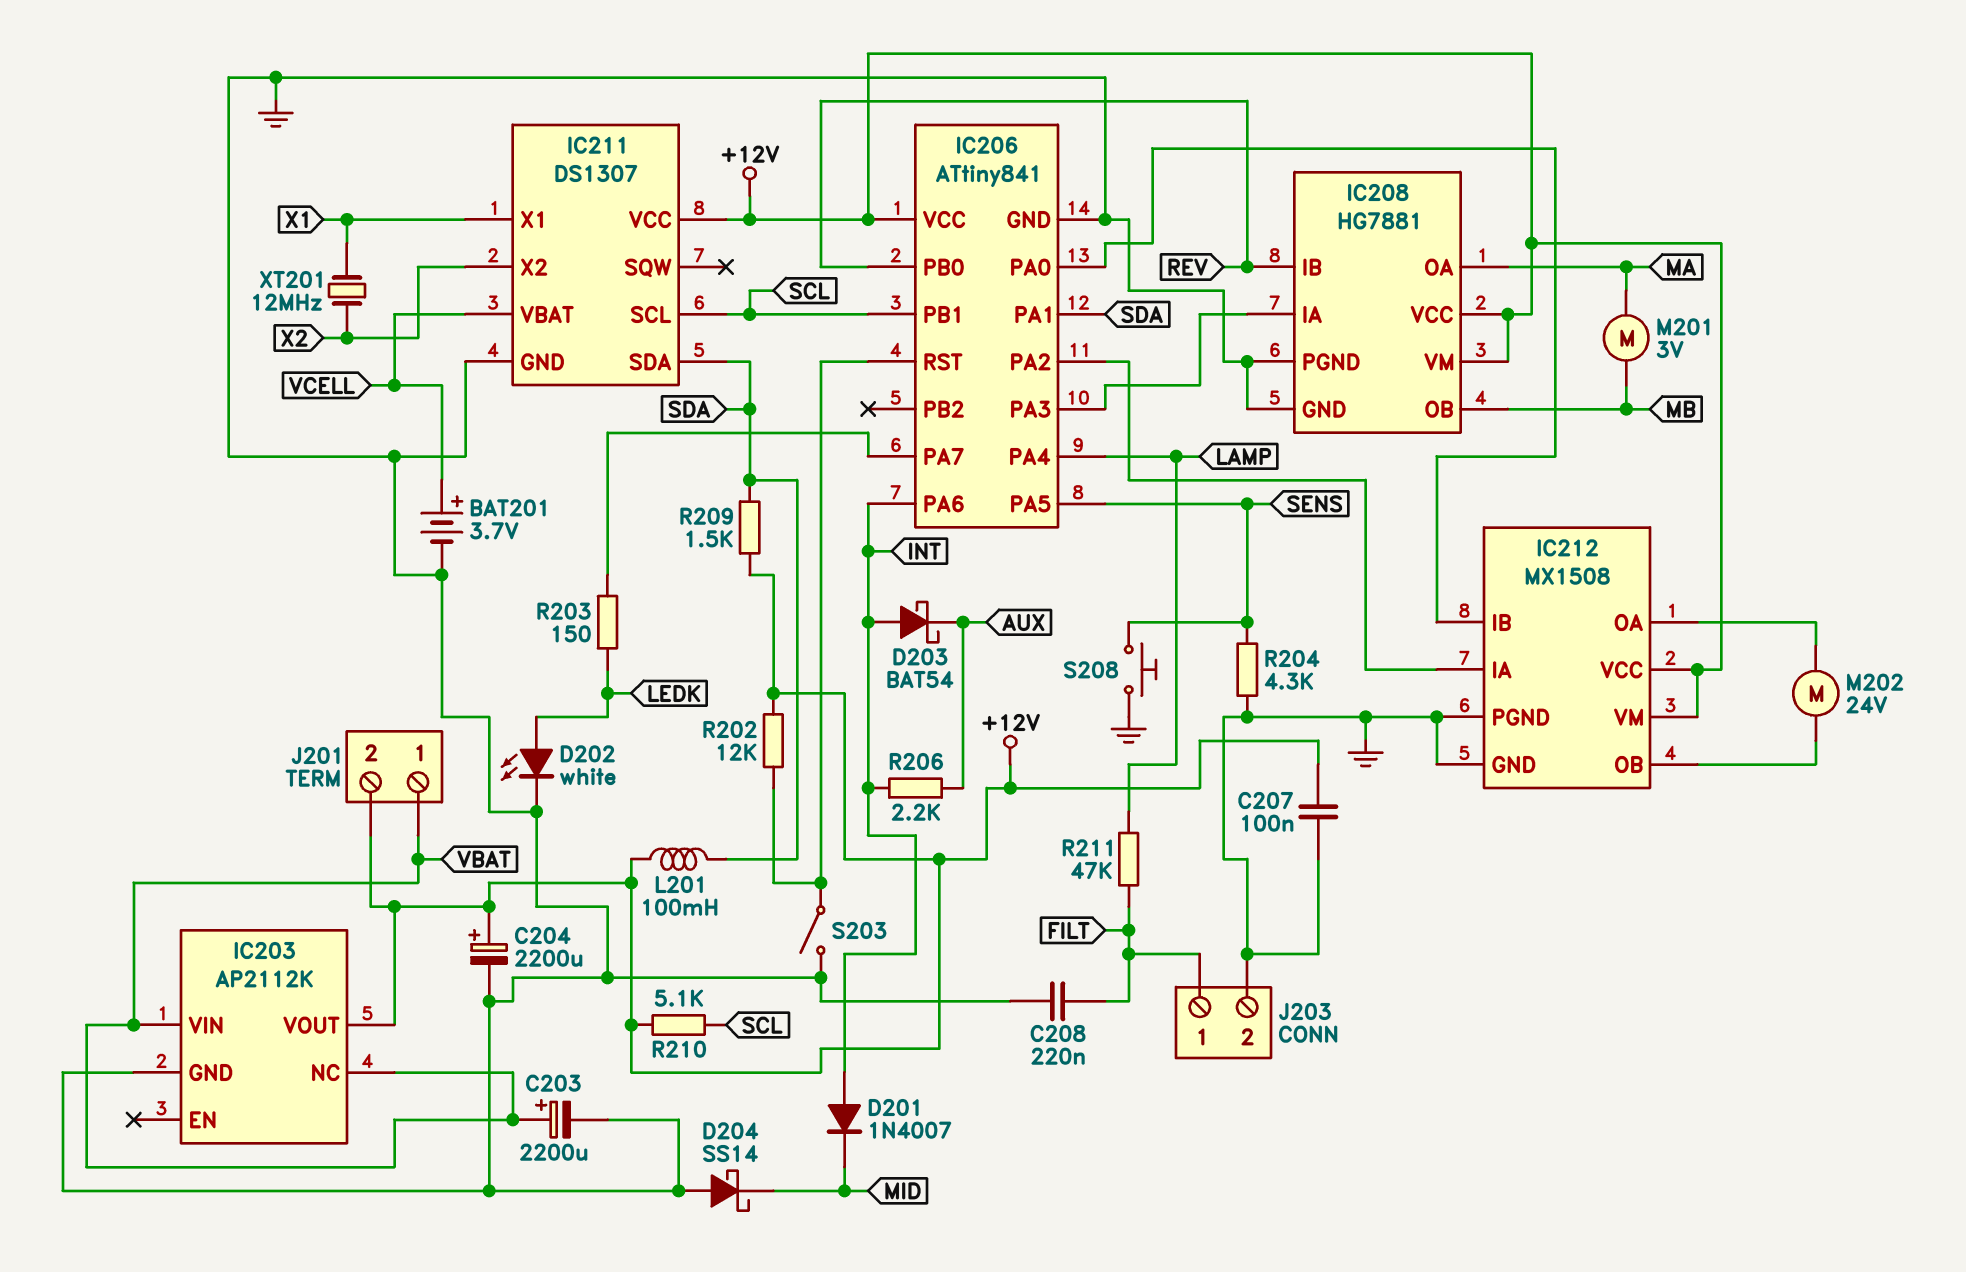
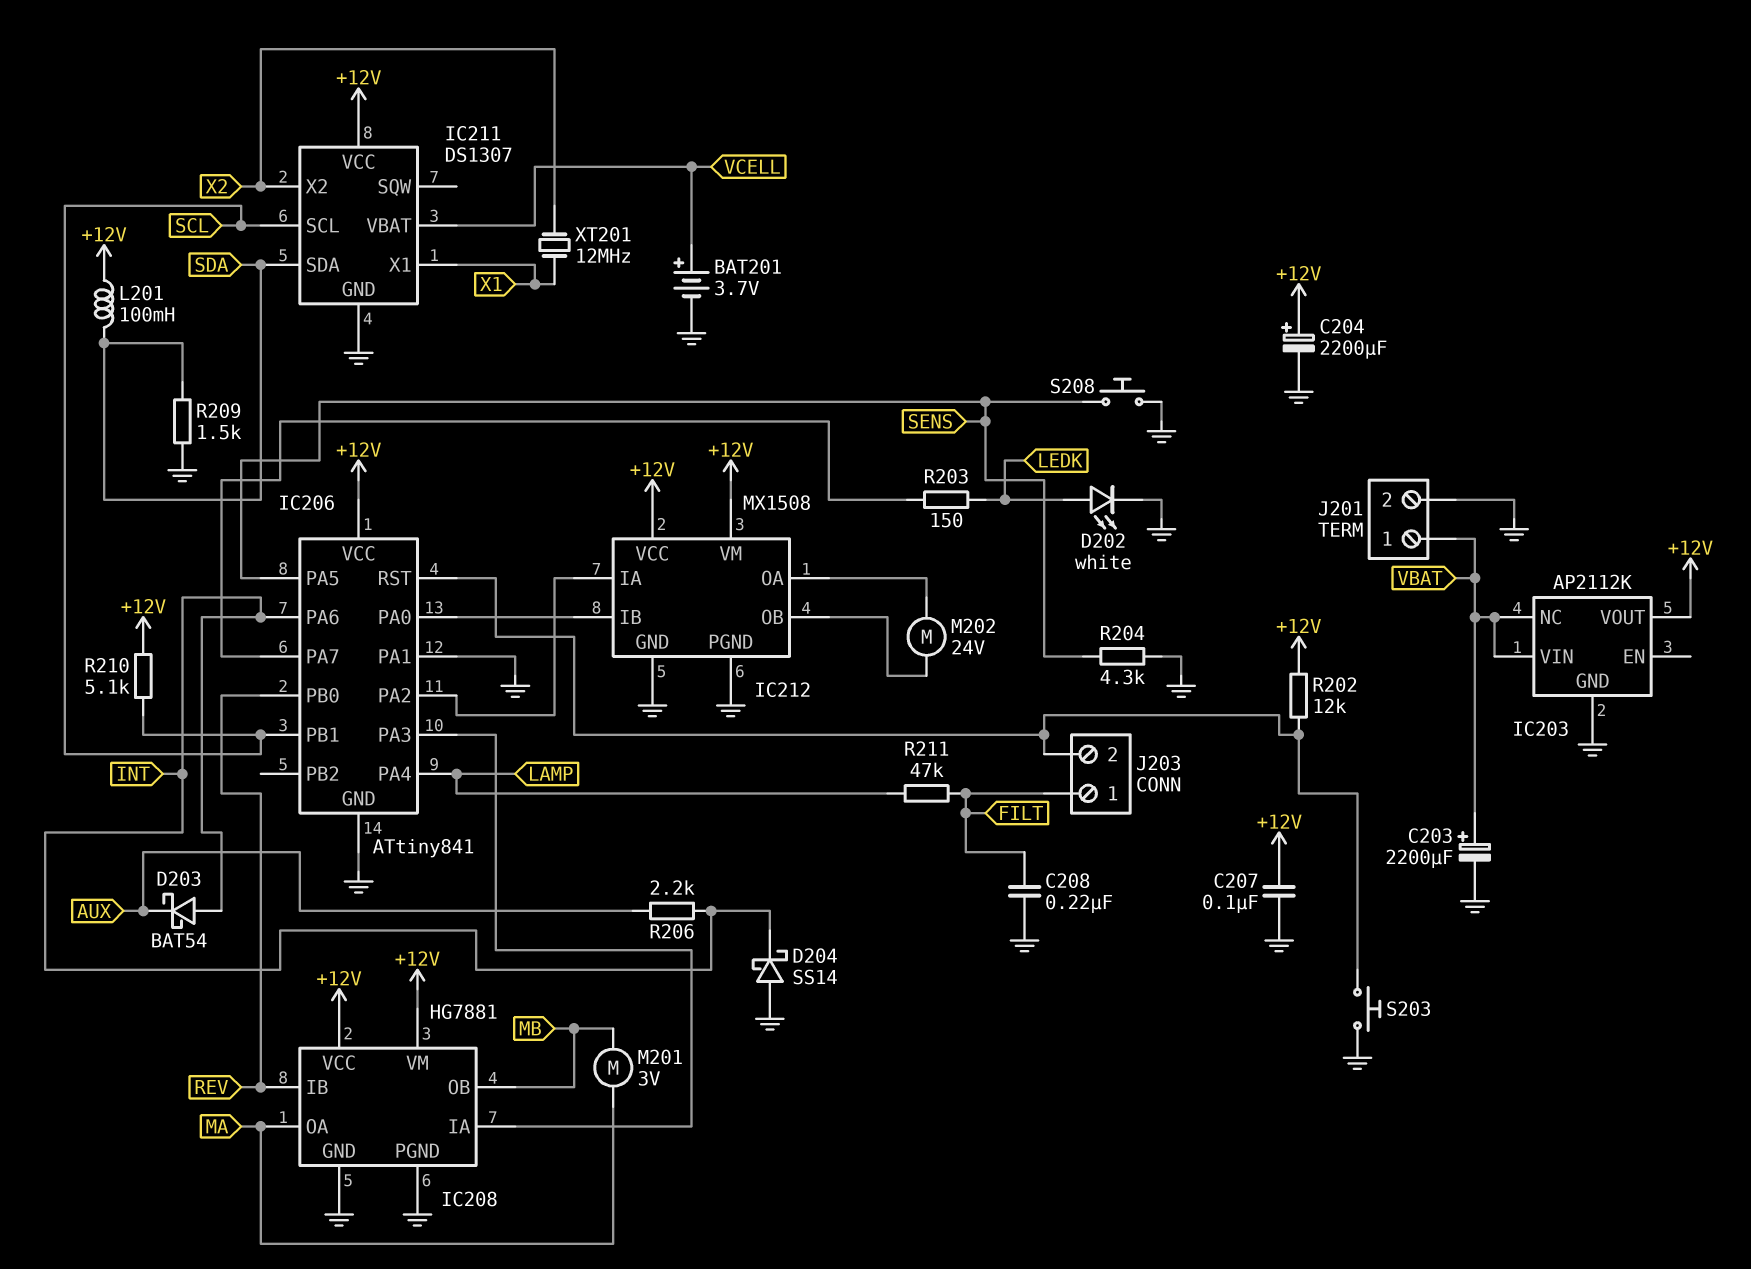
D201: diode 1N4007 (A INT, K MID) -> none
D204: schottky SS14 (A GND, K MID) -> schottky SS14 (A GND, K INT)
IC206 pin PA1: SDA -> GND
J201 pin 2: +12V -> GND
J203 pin 2: GND -> IC206/RST
R209: 1.5k (+12V, SDA) -> 1.5k (GND, SDA)
S203: switch (GND, IC206/RST) -> button (GND, IC206/RST)

